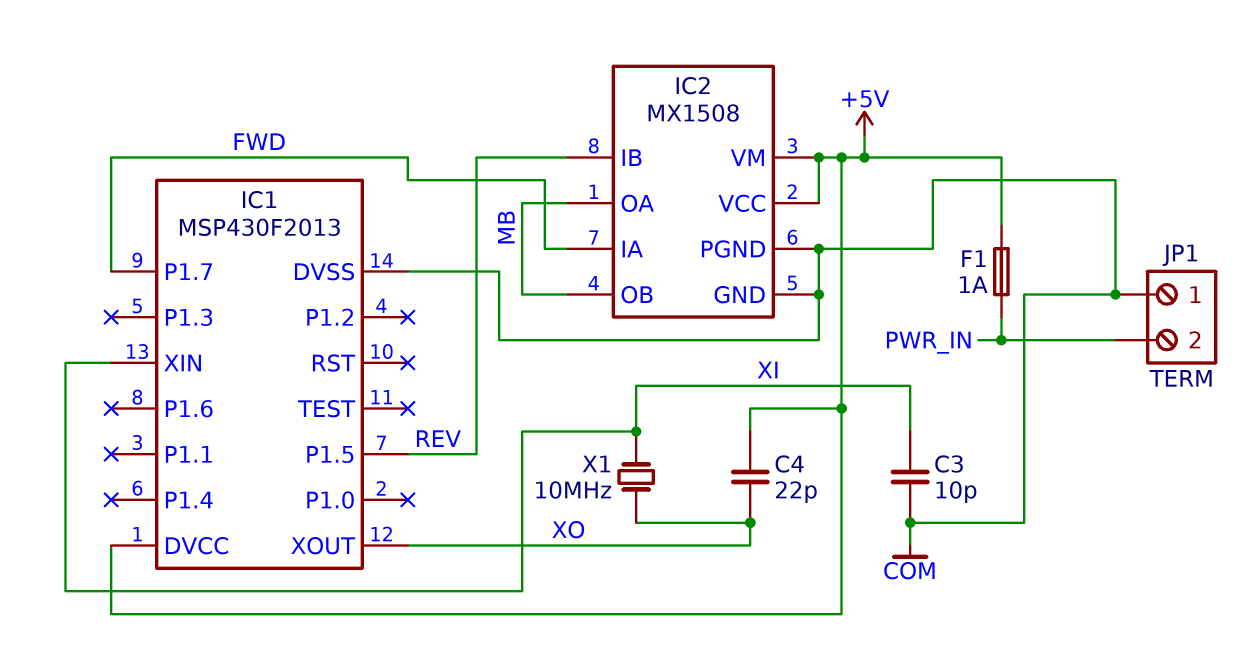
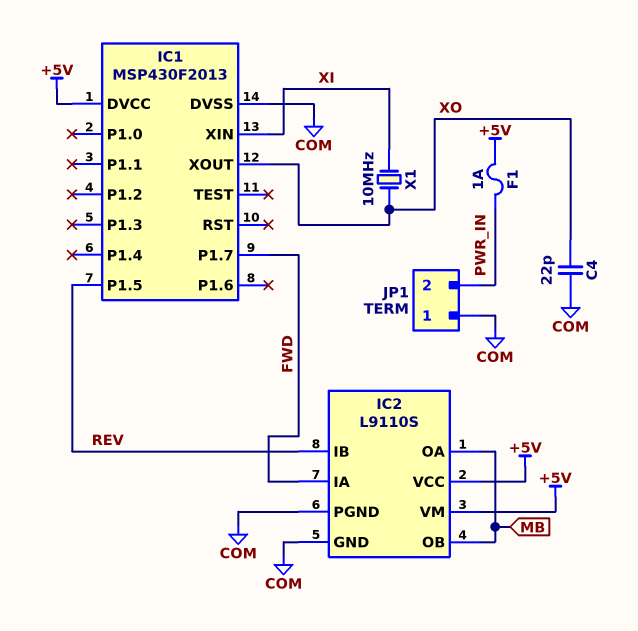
C3: 10pF (COM, XI) -> none
C4: 22pF (+5V, XO) -> 22pF (COM, XO)
IC2: MX1508 -> L9110S

